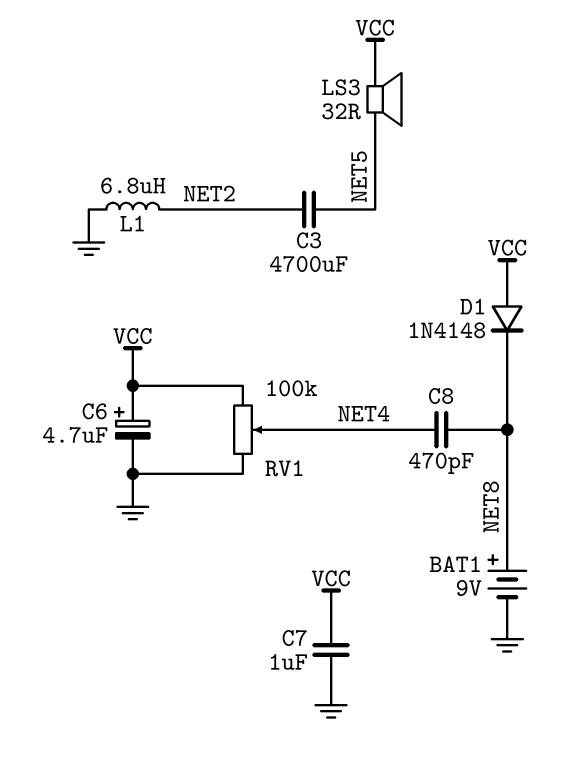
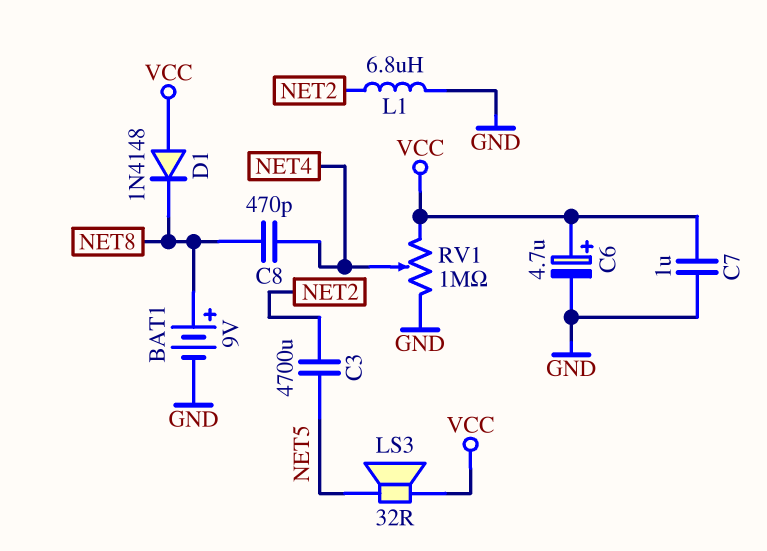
RV1: 100k (GND, VCC, wiper NET4) -> 1M (GND, VCC, wiper NET4)

